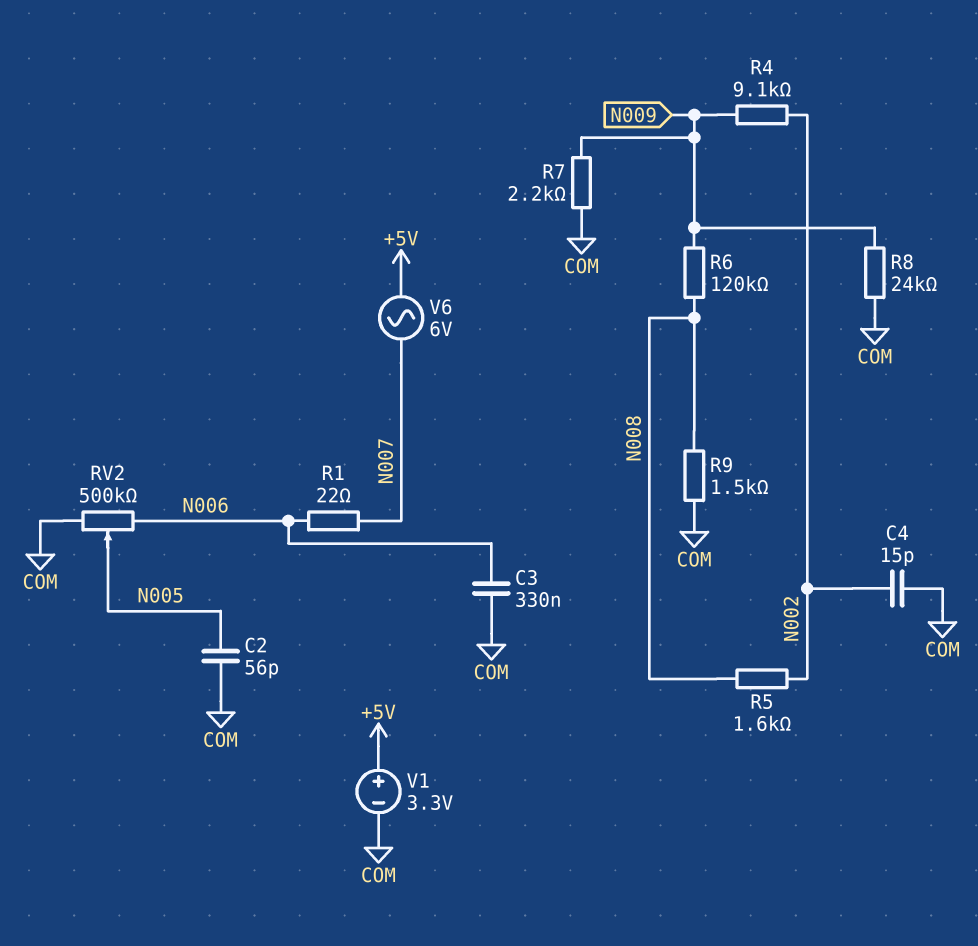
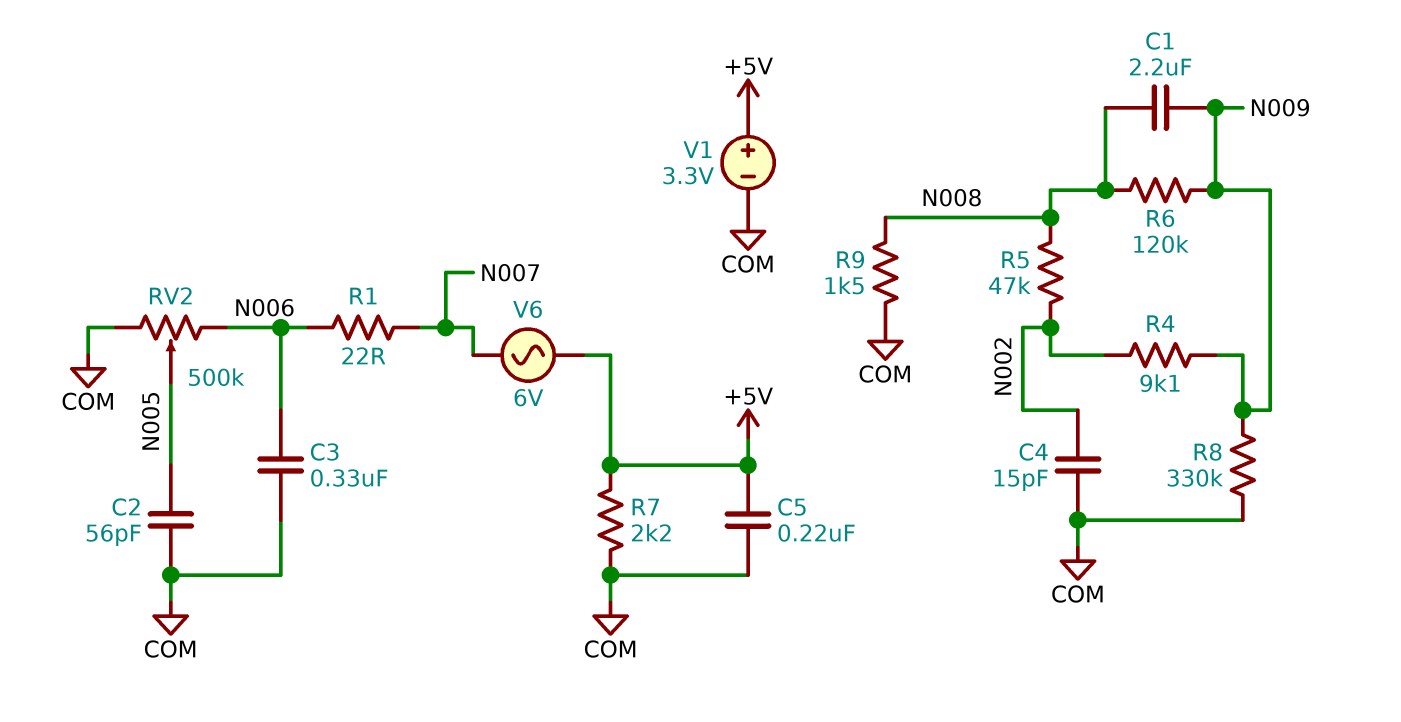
C1: none -> 2.2uF (N008, N009)
C5: none -> 220nF (+5V, COM)
R5: 1.6k (N002, N008) -> 47k (N002, N008)
R7: 2.2k (COM, N009) -> 2.2k (+5V, COM)
R8: 24k (COM, N009) -> 330k (COM, N009)

